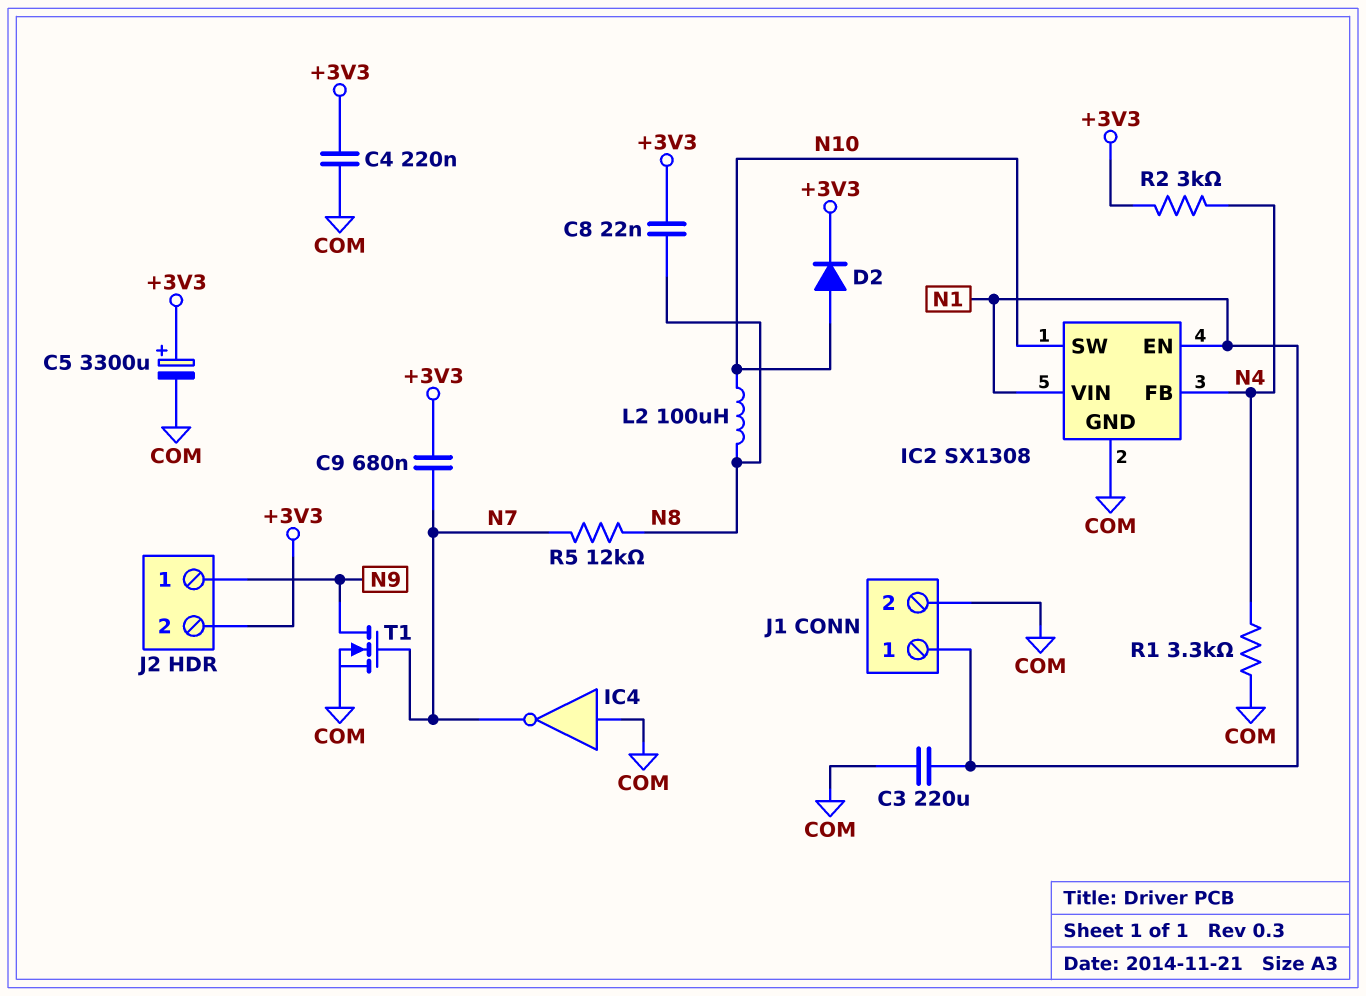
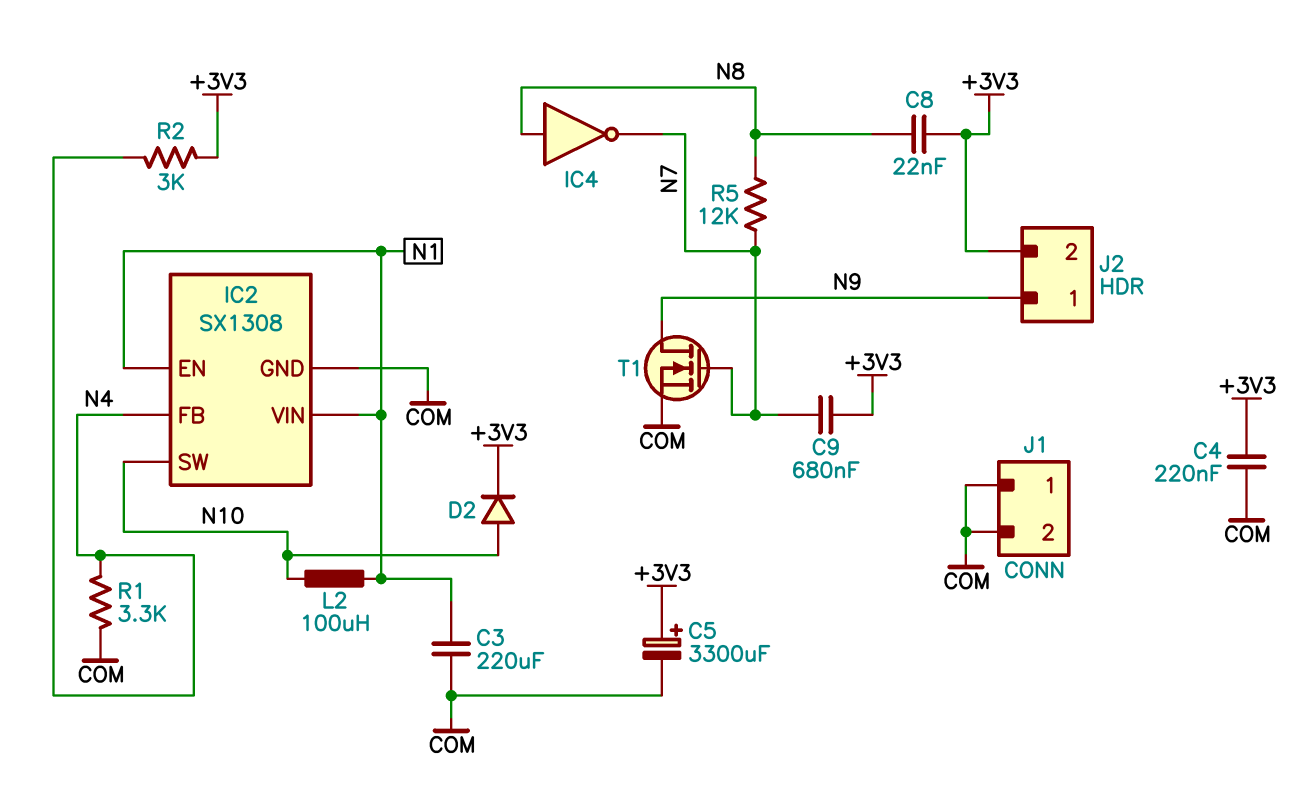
IC4: NOT (in COM, out N7) -> NOT (in N8, out N7)
J1 pin 1: N1 -> COM
L2: 100uH (N8, N10) -> 100uH (N1, N10)

